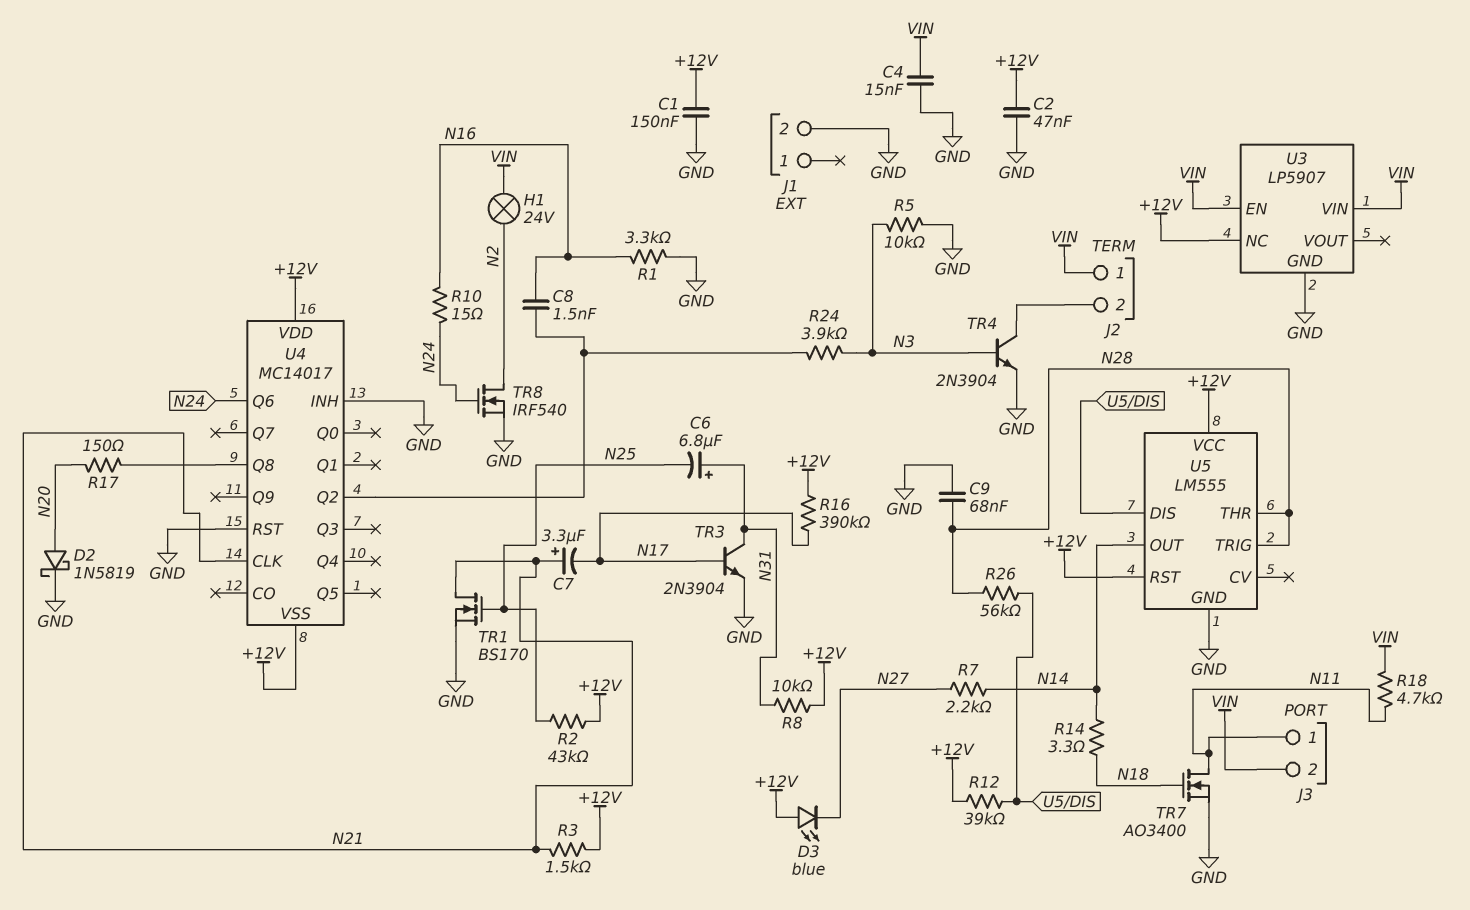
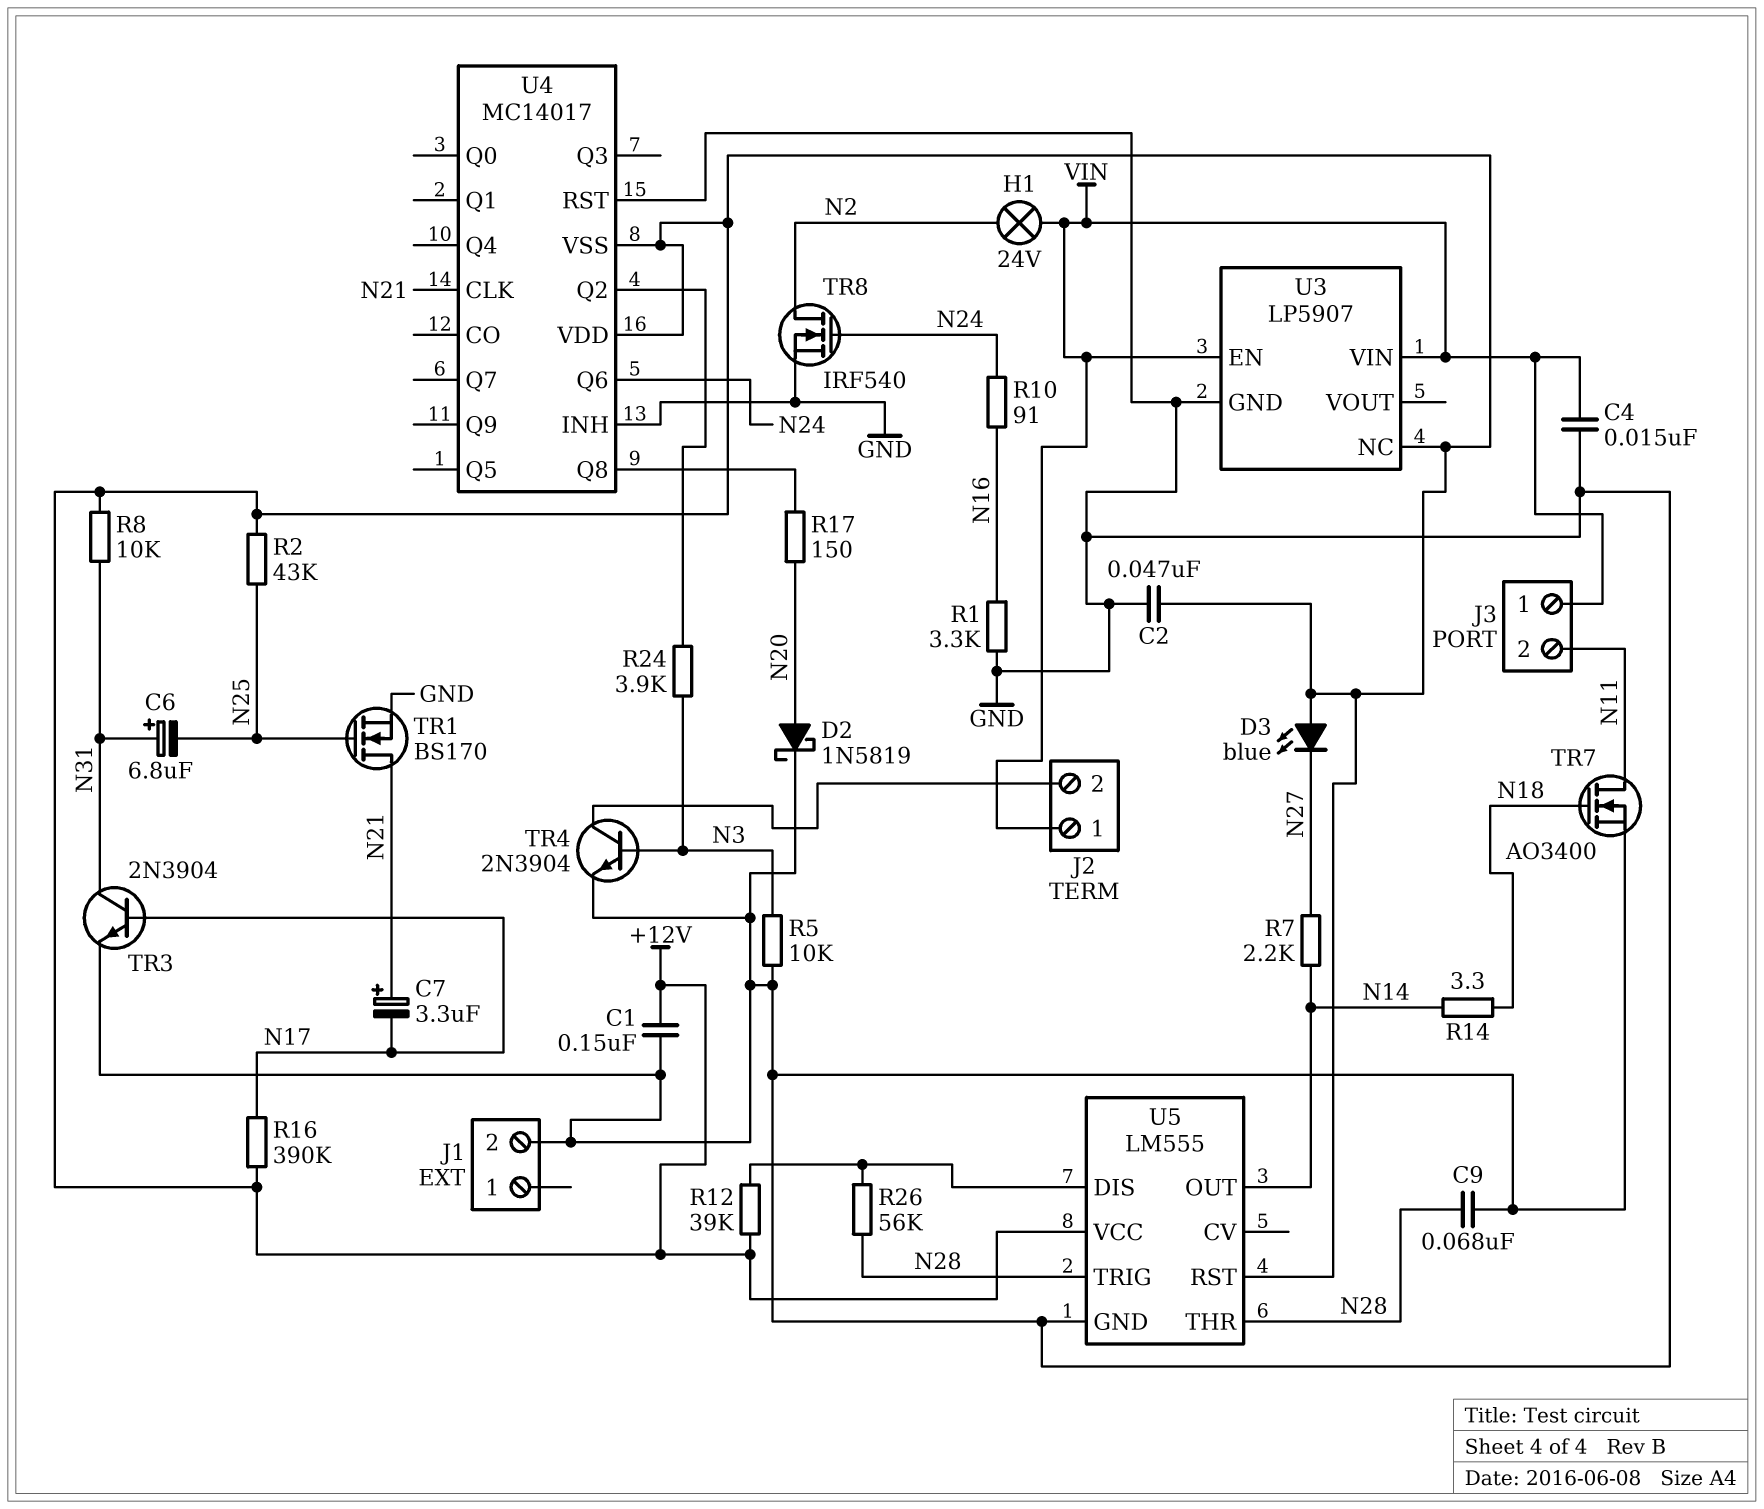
C8: 1.5nF (N16, U4/Q2) -> none
J3 pin 1: N11 -> VIN
J3 pin 2: VIN -> N11
R3: 1.5k (+12V, N21) -> none
R10: 15 (N16, N24) -> 91 (N16, N24)
R18: 4.7k (N11, VIN) -> none

